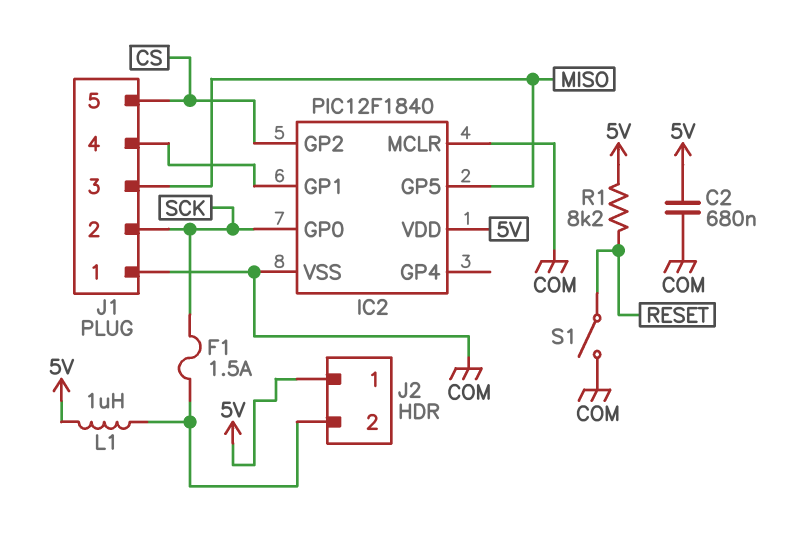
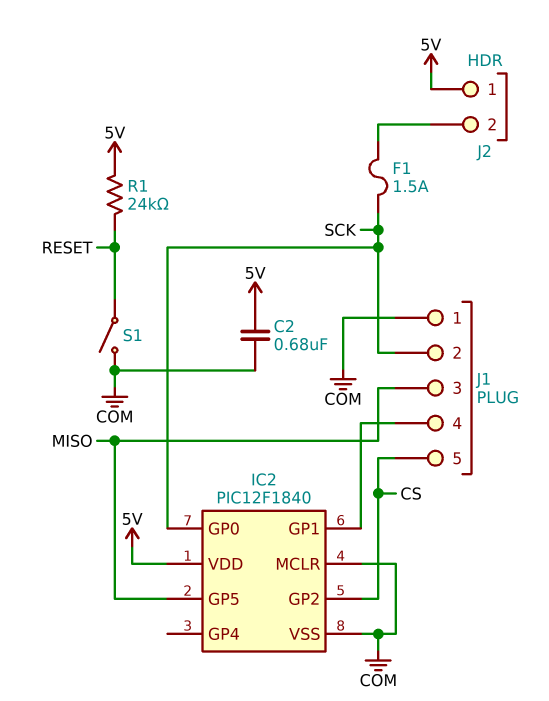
L1: 1uH (5V, J2/2) -> none
R1: 8.2k (5V, RESET) -> 24k (5V, RESET)

